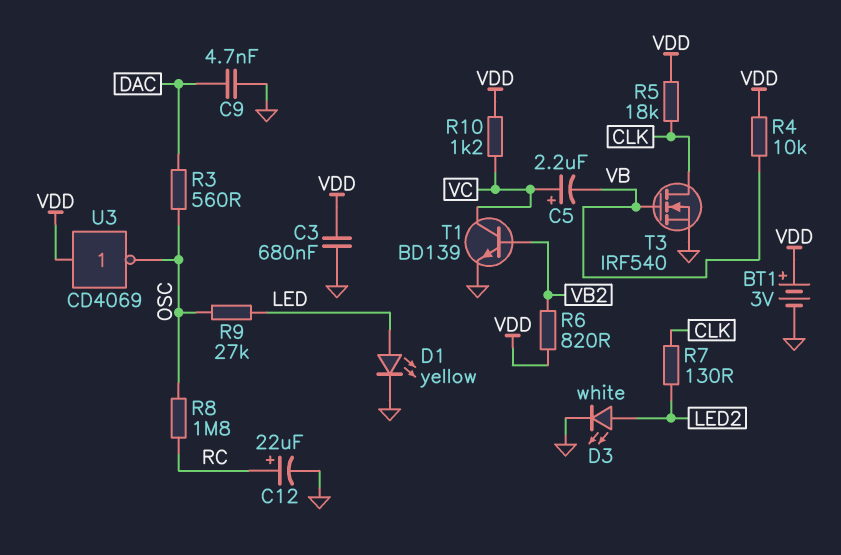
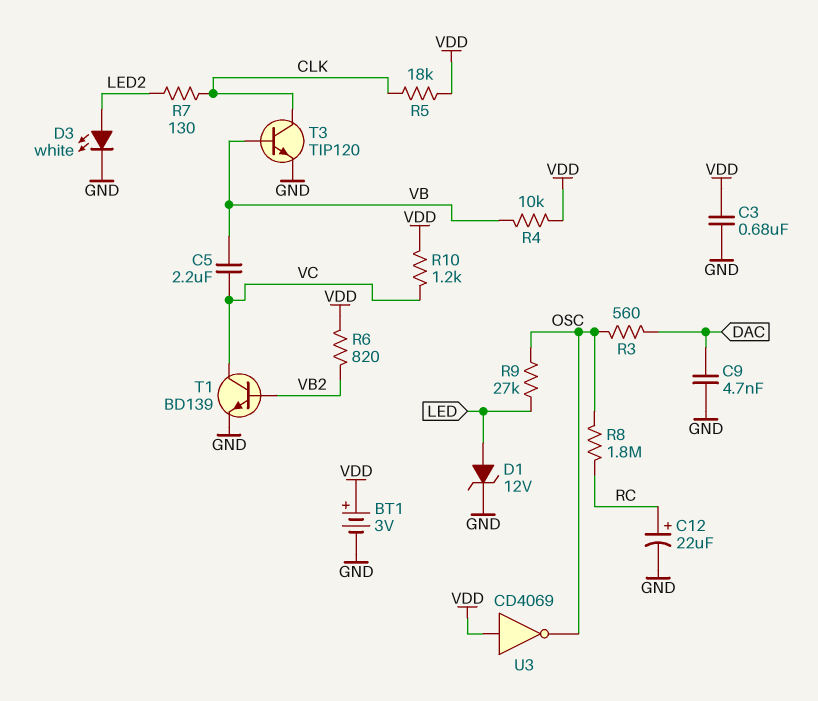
C5: 2.2uF (plus VC, minus VB) -> 2.2uF (VB, VC)
D1: LED yellow (A LED, K GND) -> zener 12V (A LED, K GND)
T3: NMOS IRF540 (G VB, D CLK, S GND) -> NPN TIP120 (B VB, C CLK, E GND)

